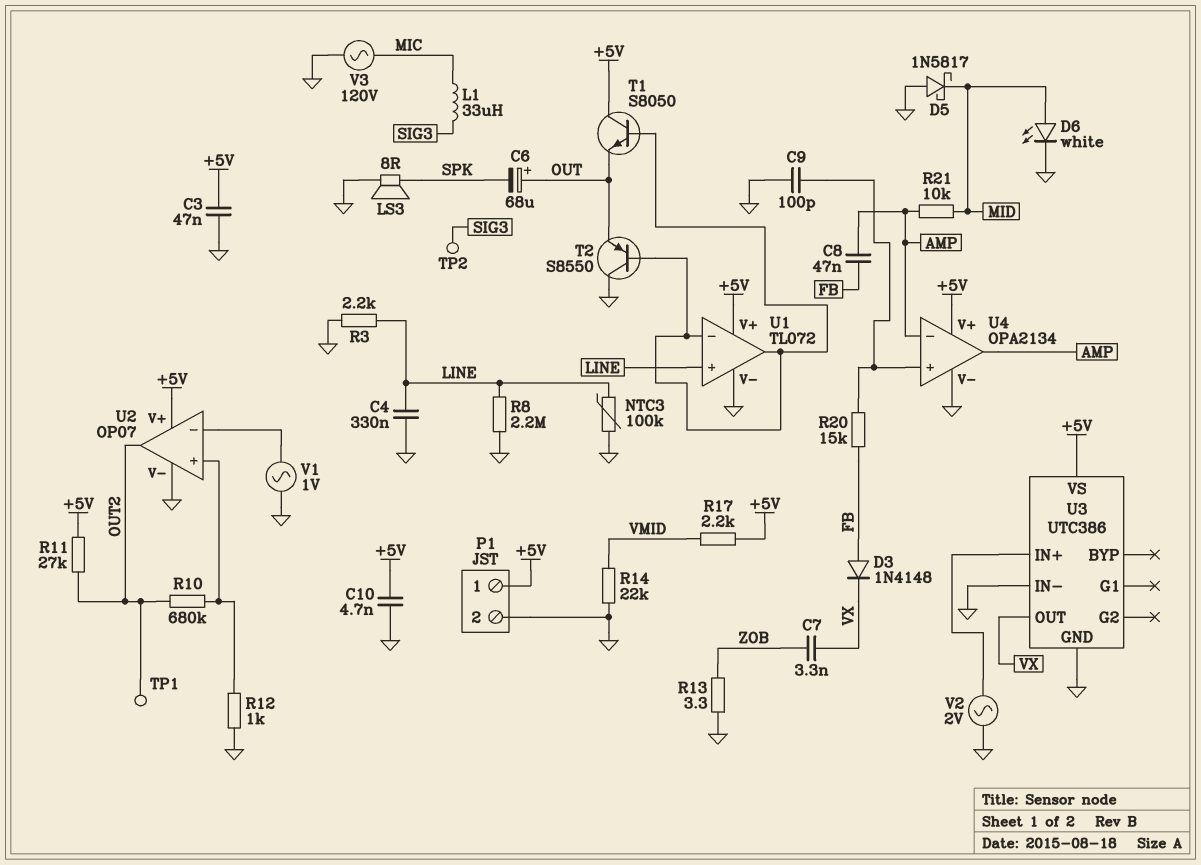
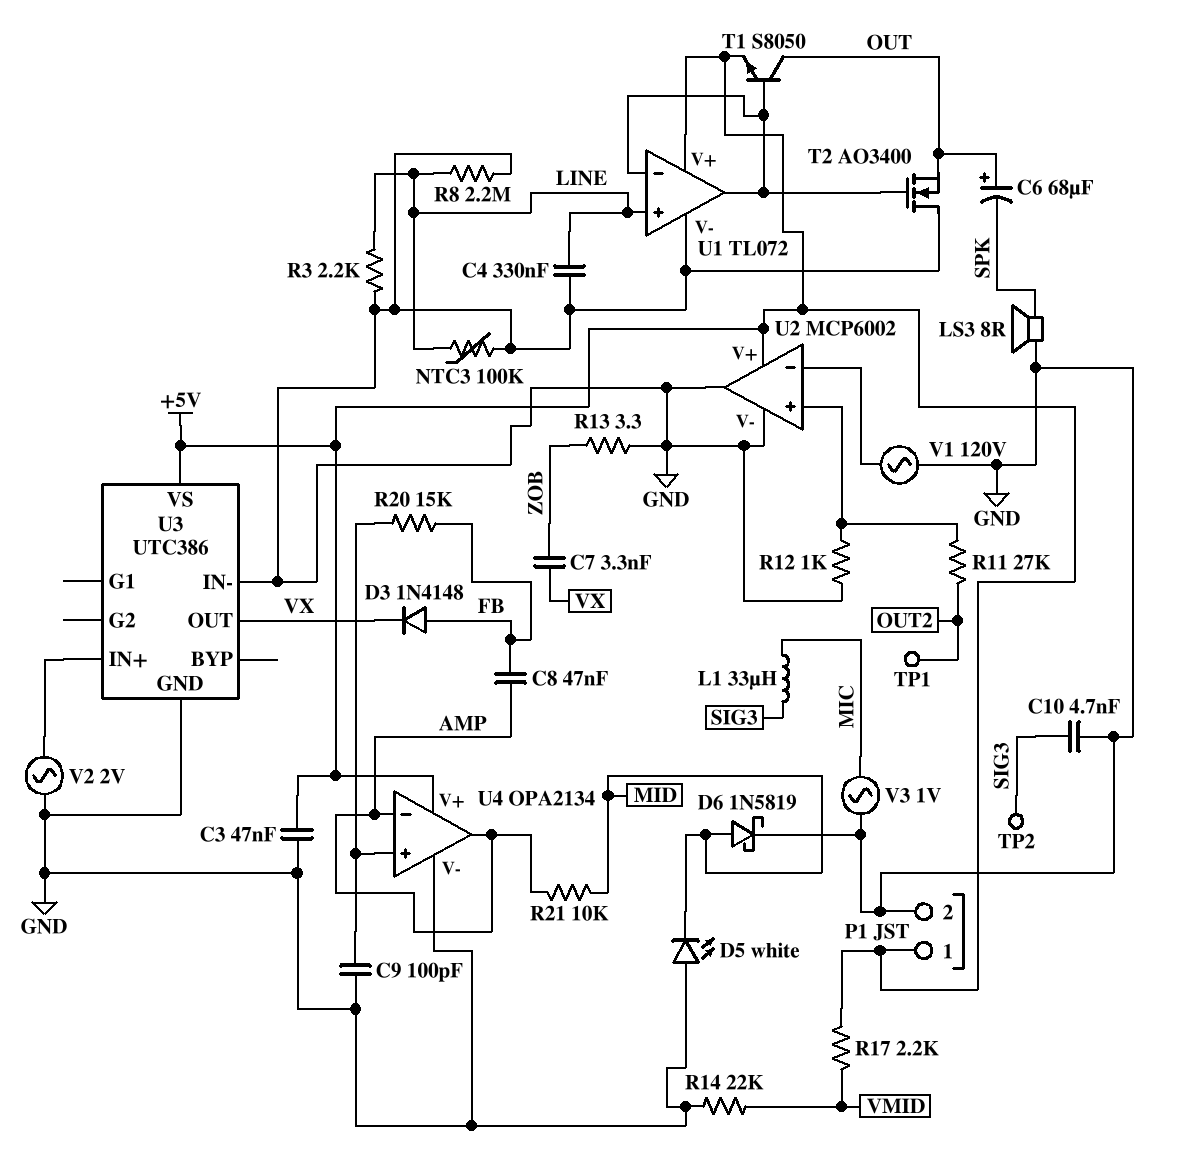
C10: 4.7nF (+5V, GND) -> 4.7nF (GND, SIG3)
D5: schottky 1N5817 (A GND, K MID) -> LED white (A GND, K MID)
D6: LED white (A MID, K GND) -> schottky 1N5819 (A MID, K GND)
R10: 680k (OUT2, U2/in+) -> none
R11: 27k (+5V, OUT2) -> 27k (OUT2, U2/in+)
T1: NPN S8050 (B U1/in-, C +5V, E OUT) -> NPN S8050 (B U1/in-, C OUT, E +5V)
T2: PNP S8550 (B U1/in-, C GND, E OUT) -> NMOS AO3400 (G U1/in-, D GND, S OUT)
U2: OP07 -> MCP6002
U2 pin out: OUT2 -> GND
V1: AC 1V (GND, U2/in-) -> AC 120V (GND, U2/in-)
V3: AC 120V (GND, MIC) -> AC 1V (GND, MIC)

